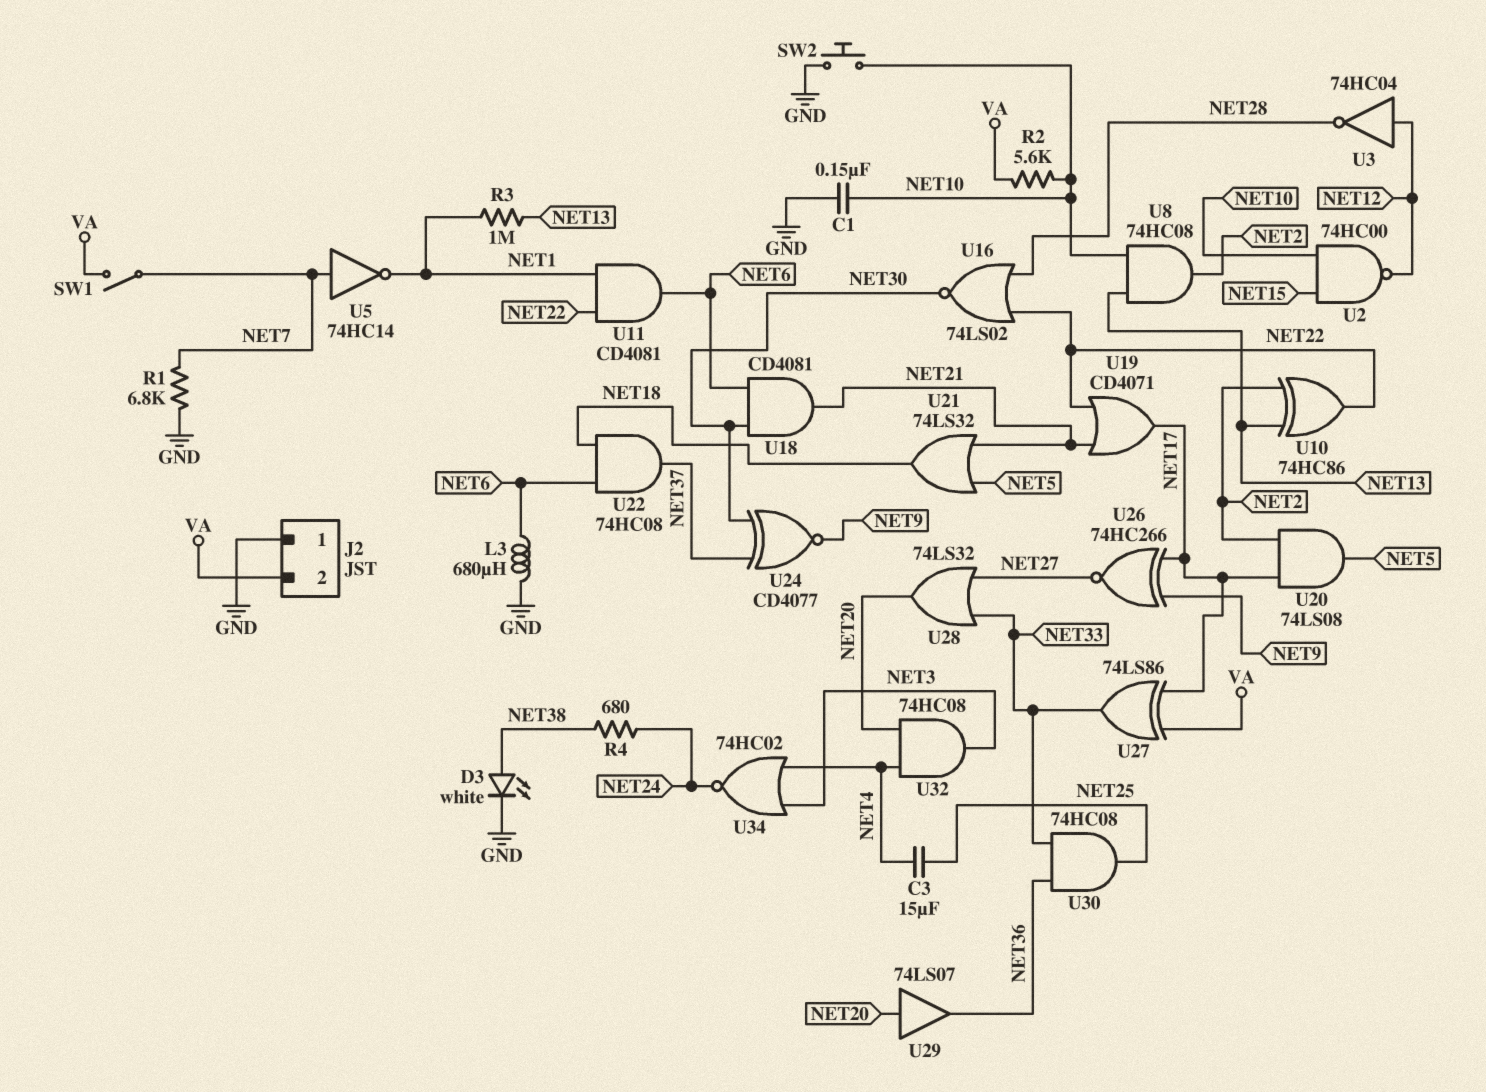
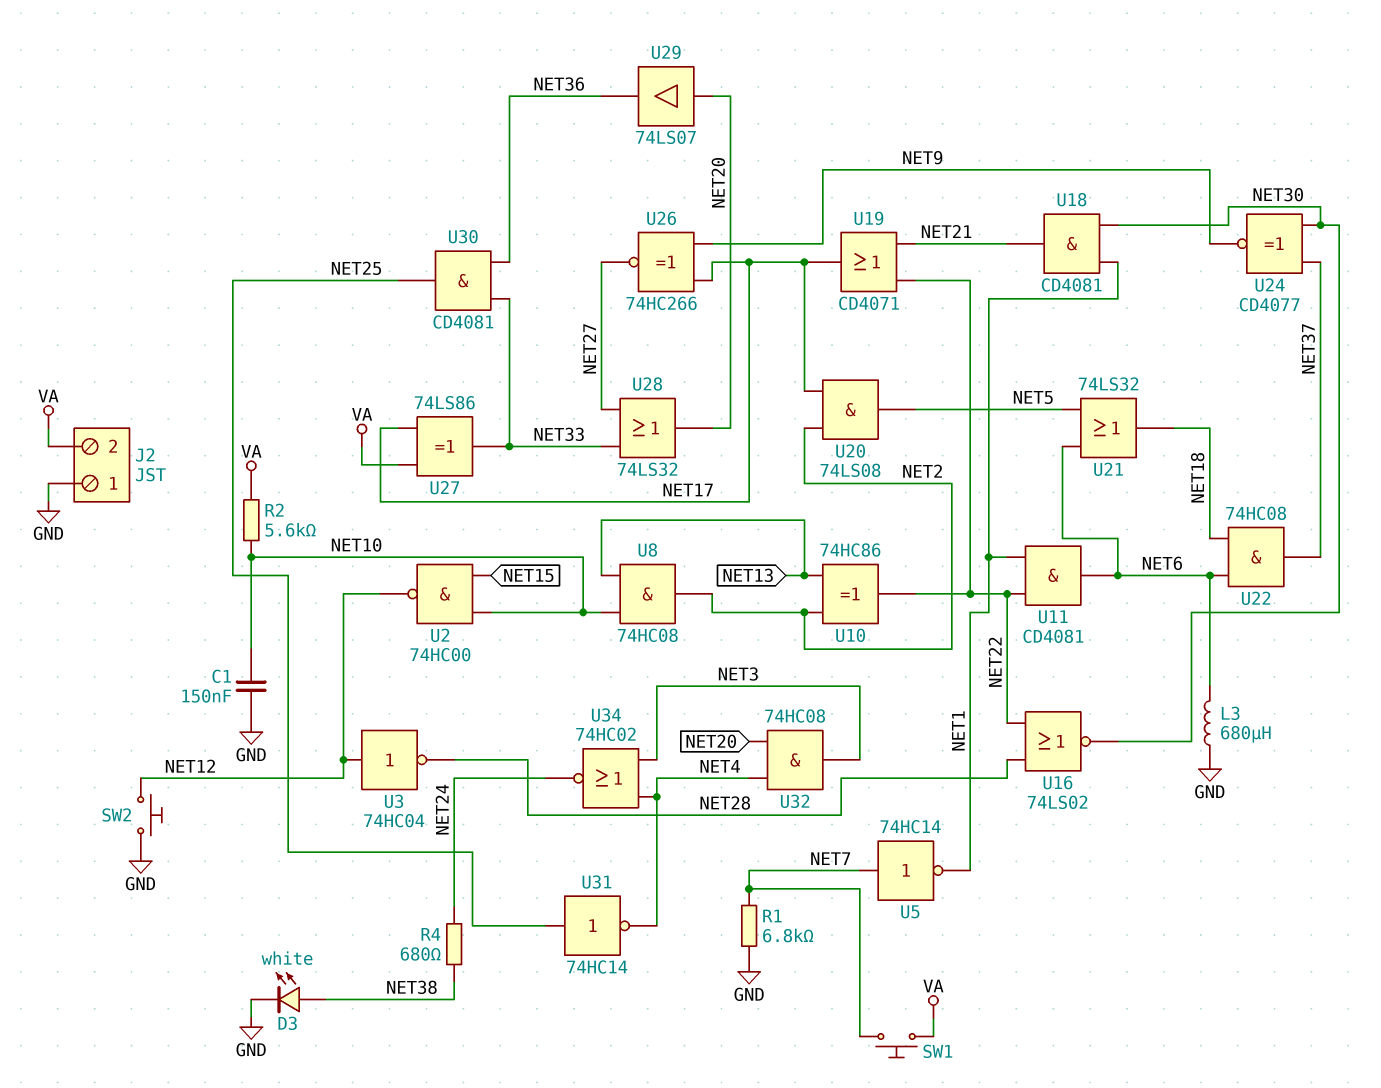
C3: 15uF (NET4, NET25) -> none
R3: 1M (NET1, NET13) -> none
SW1: switch (NET7, VA) -> button (NET7, VA)
SW2: button (GND, NET10) -> button (GND, NET12)
U18: AND CD4081 (in NET6, in NET30, out NET21) -> AND CD4081 (in NET1, in NET30, out NET21)
U21: OR 74LS32 (in NET5, in NET21, out NET18) -> OR 74LS32 (in NET5, in NET6, out NET18)
U30: AND 74HC08 (in NET33, in NET36, out NET25) -> AND CD4081 (in NET33, in NET36, out NET25)
U31: none -> NOT 74HC14 (in NET25, out NET4)

